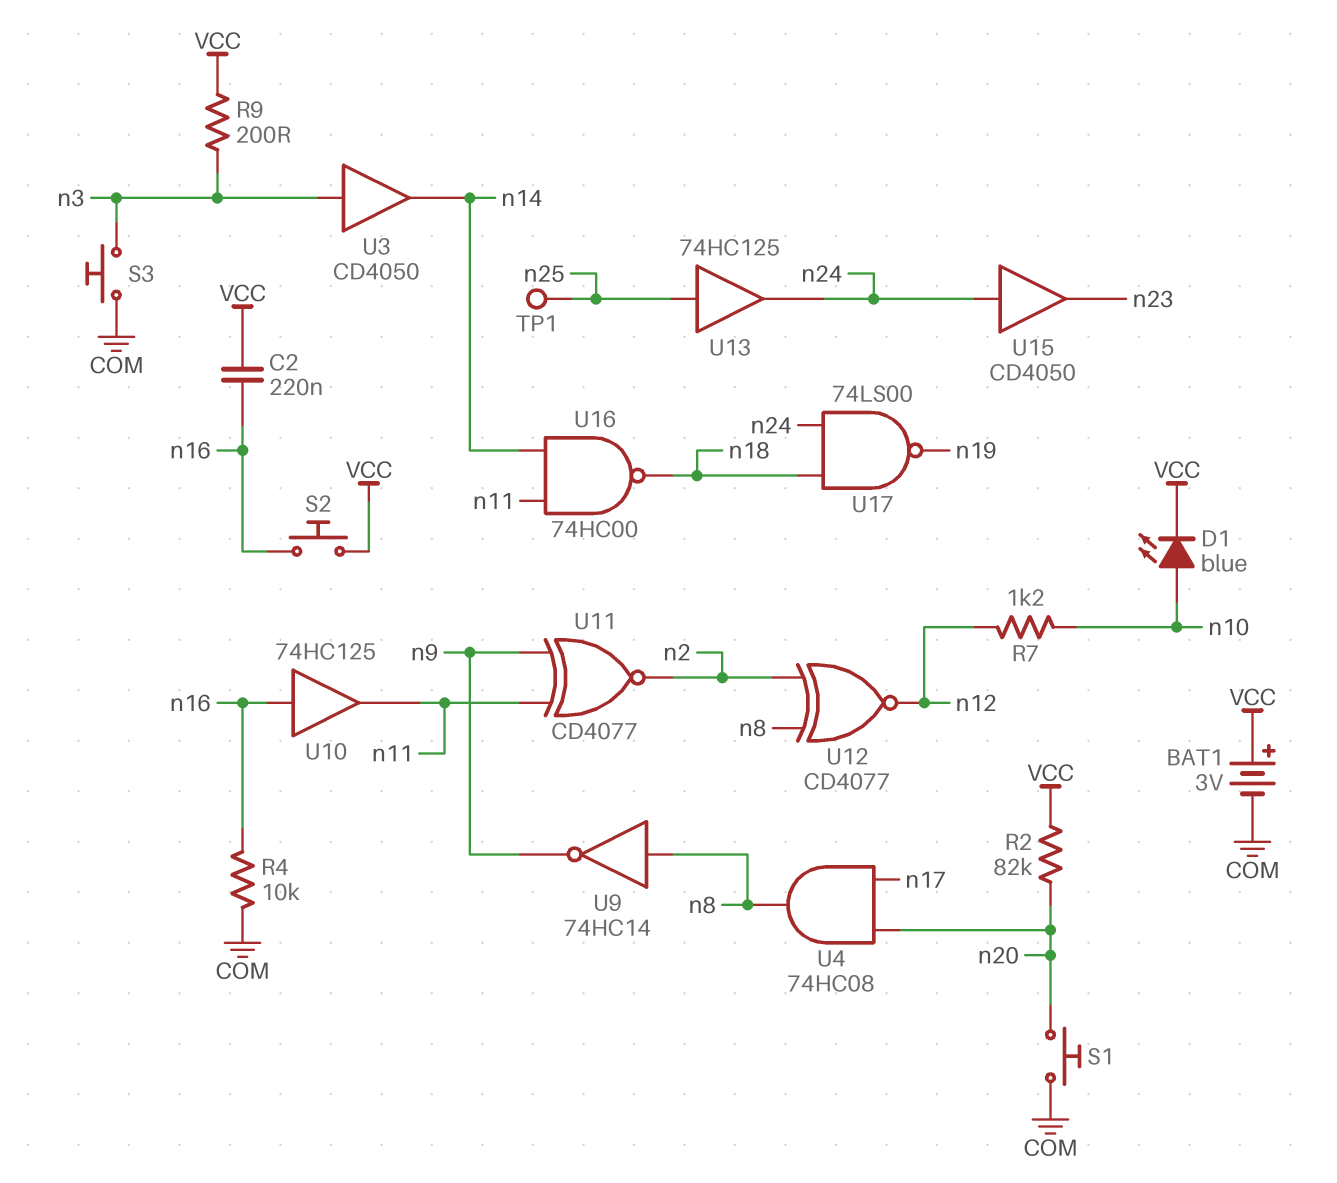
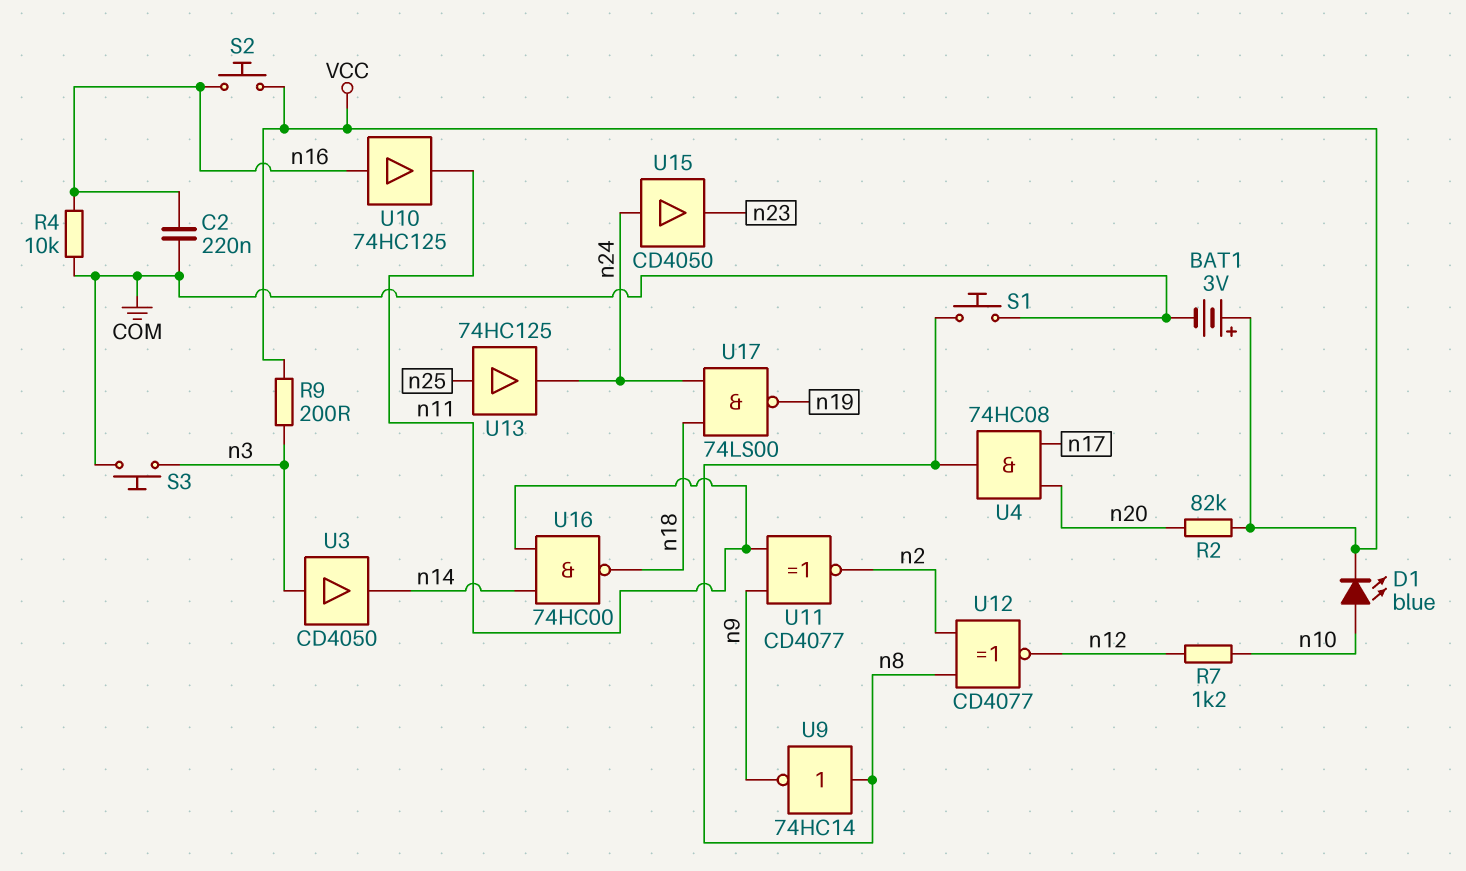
C2: 220nF (VCC, n16) -> 220nF (COM, n16)
S1: button (COM, n20) -> button (COM, n8)
TP1: test point (n25) -> none

